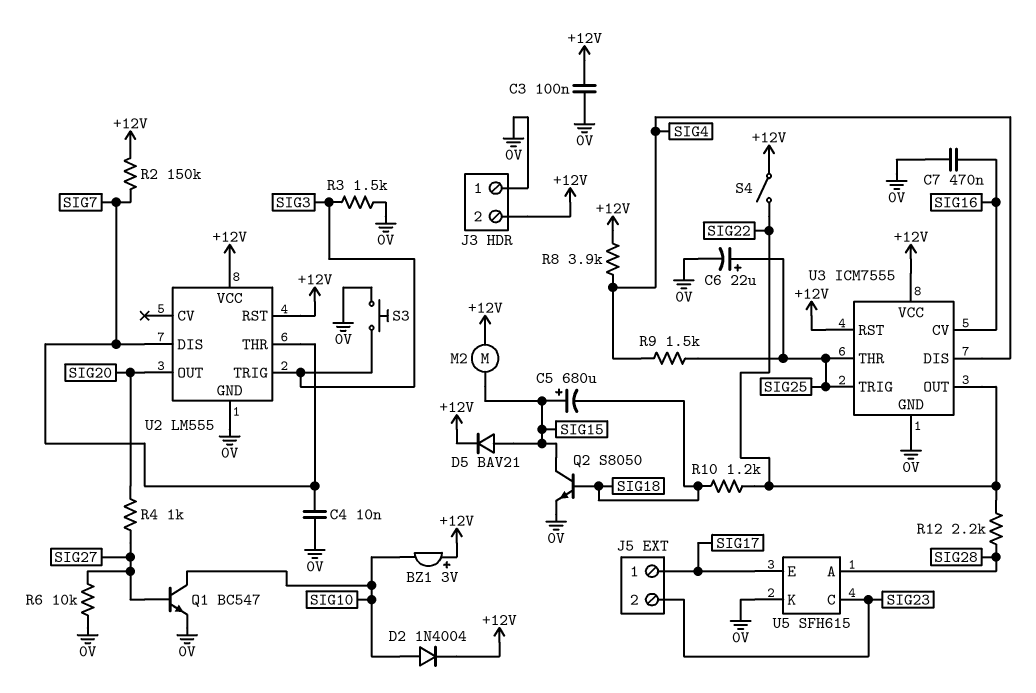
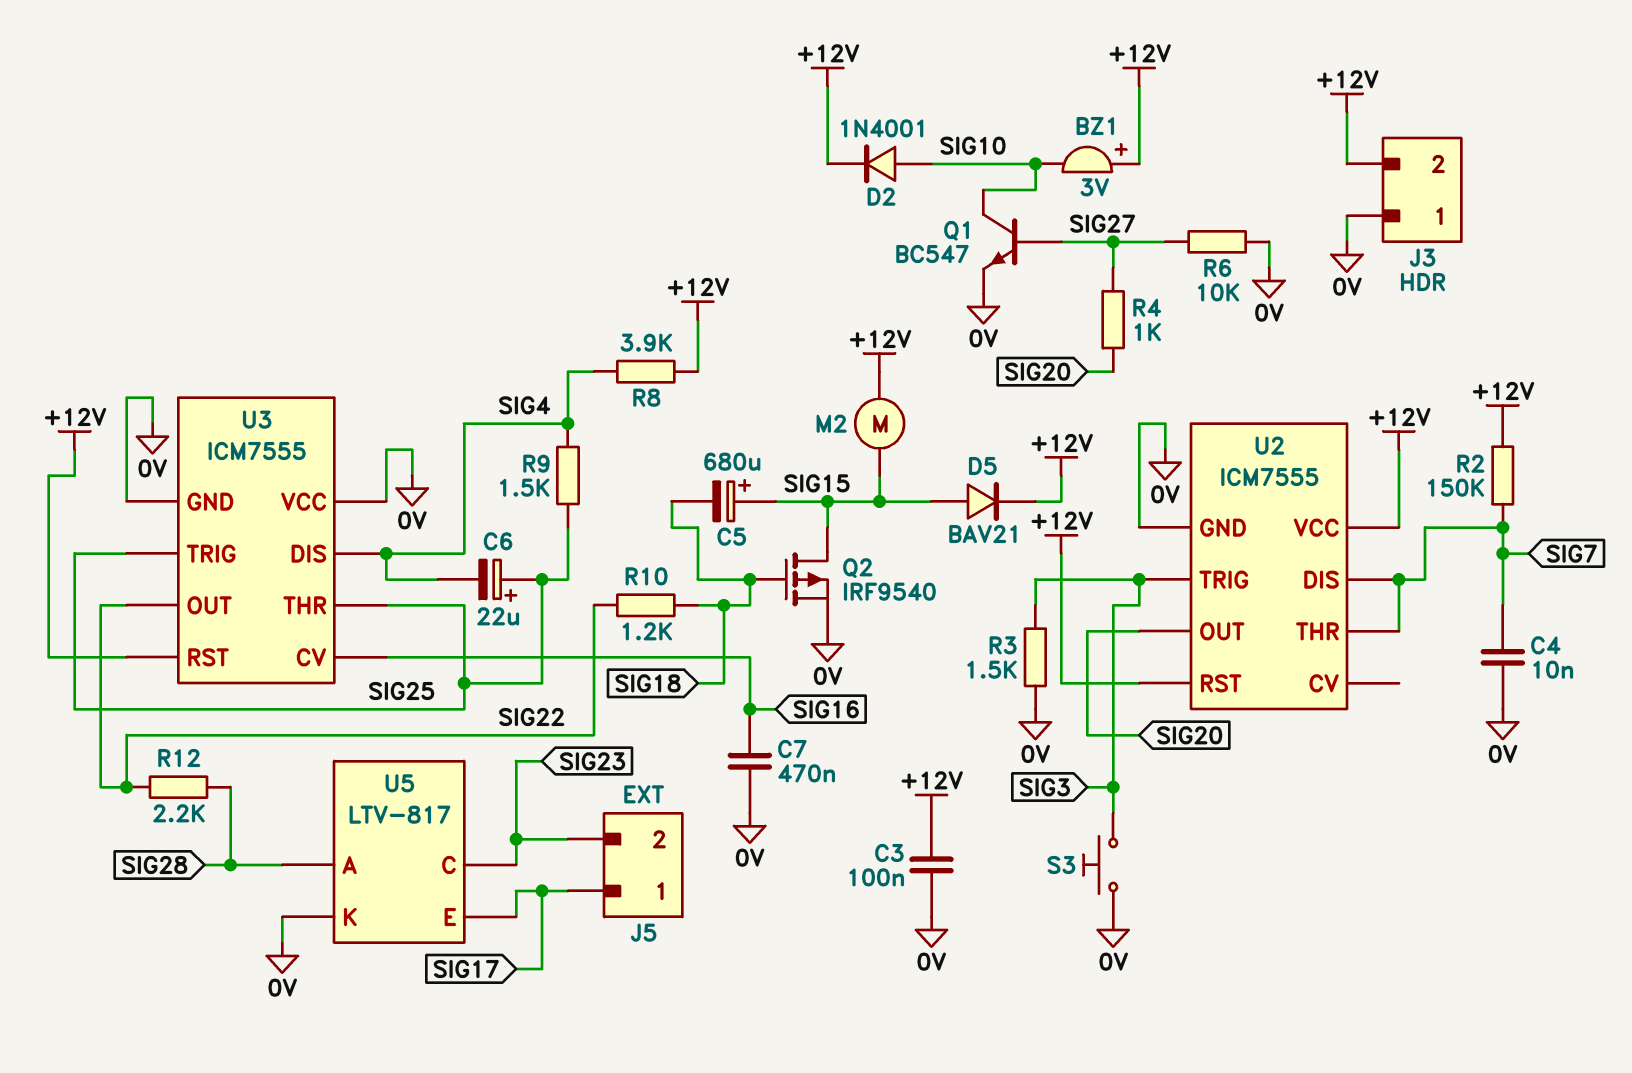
C6: 22uF (plus SIG25, minus 0V) -> 22uF (plus SIG25, minus SIG4)
D2: diode 1N4004 (A SIG10, K +12V) -> diode 1N4001 (A SIG10, K +12V)
Q2: NPN S8050 (B SIG18, C SIG15, E 0V) -> PMOS IRF9540 (G SIG18, D SIG15, S 0V)
S4: switch (+12V, SIG22) -> none
U2: LM555 -> ICM7555
U3 pin VCC: +12V -> 0V
U5: SFH615 -> LTV-817

